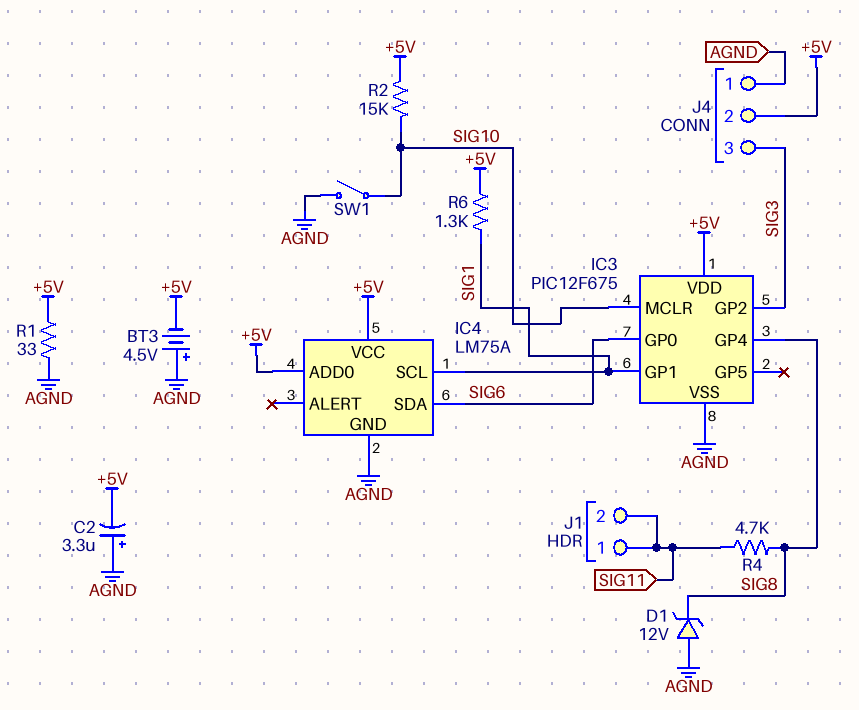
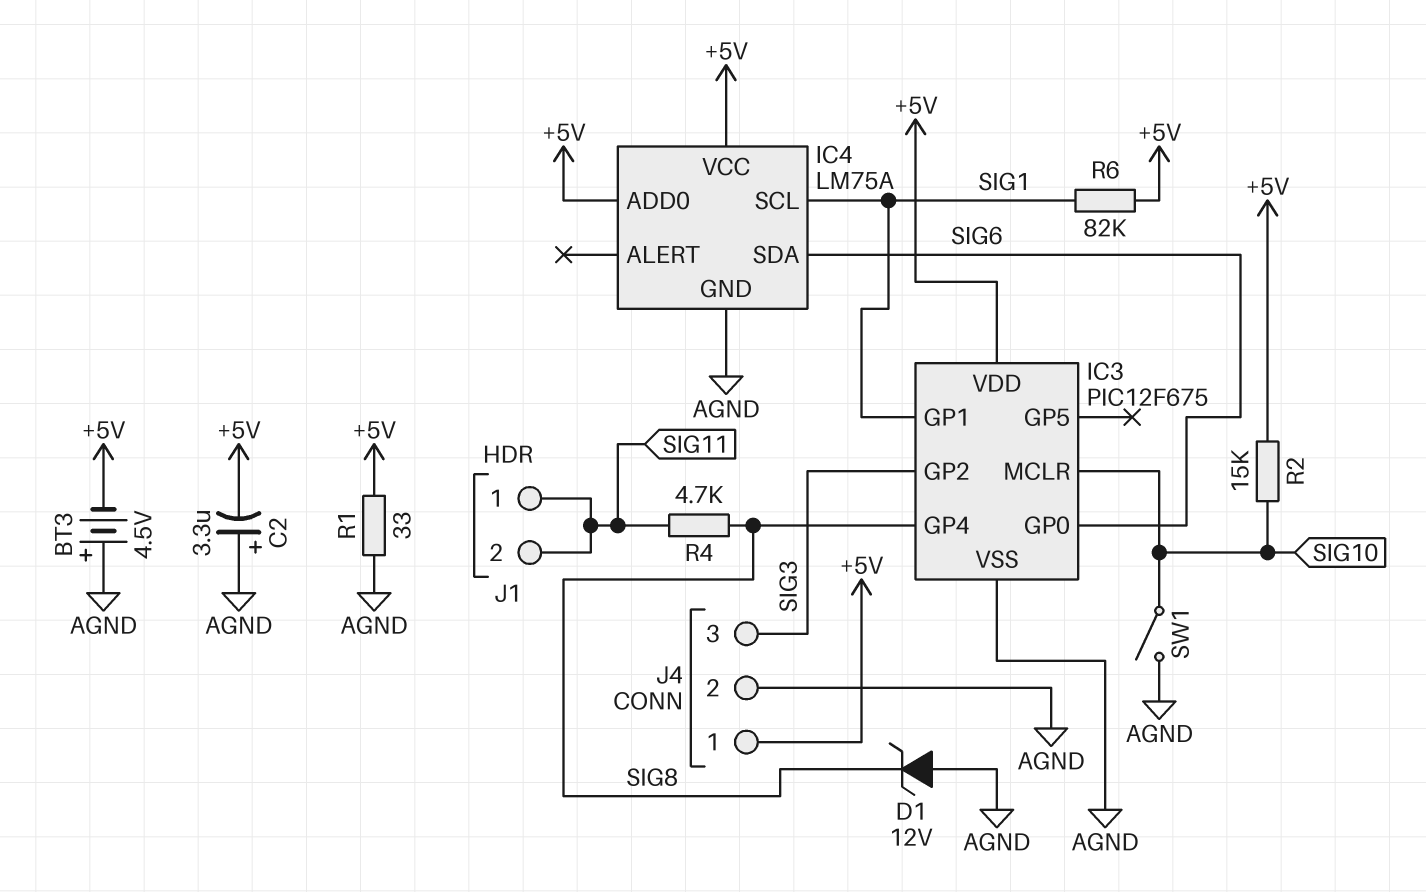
J4 pin 1: AGND -> +5V
J4 pin 2: +5V -> AGND
R6: 1.3k (+5V, SIG1) -> 82k (+5V, SIG1)

